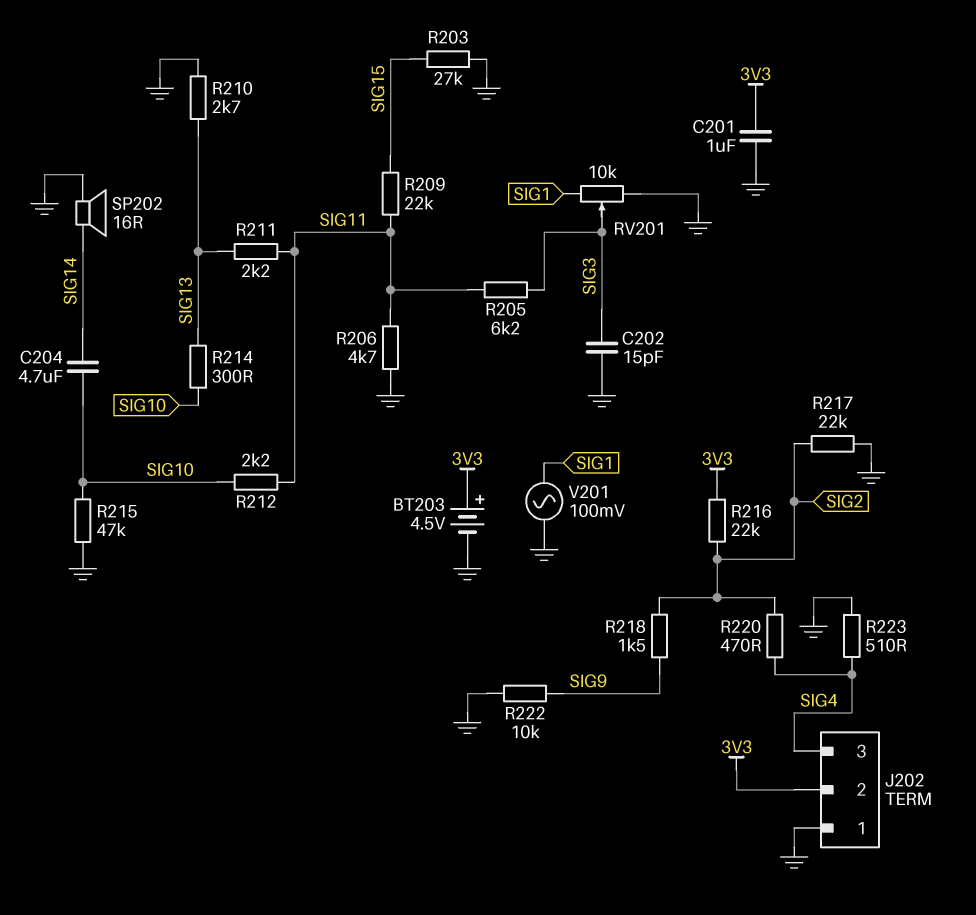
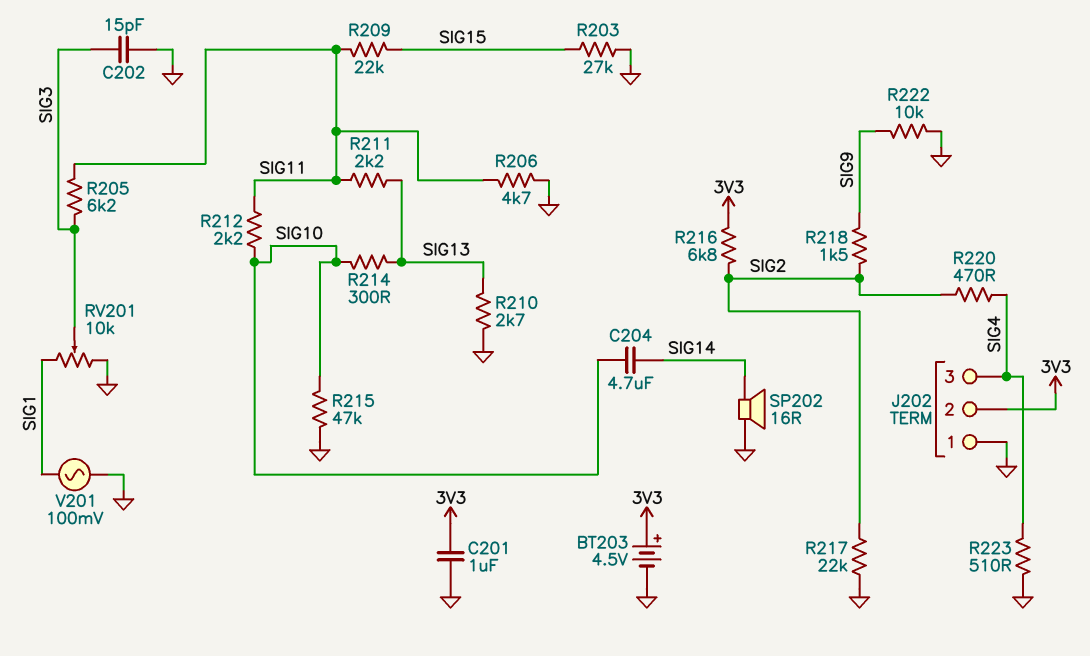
R216: 22k (3V3, SIG2) -> 6.8k (3V3, SIG2)

